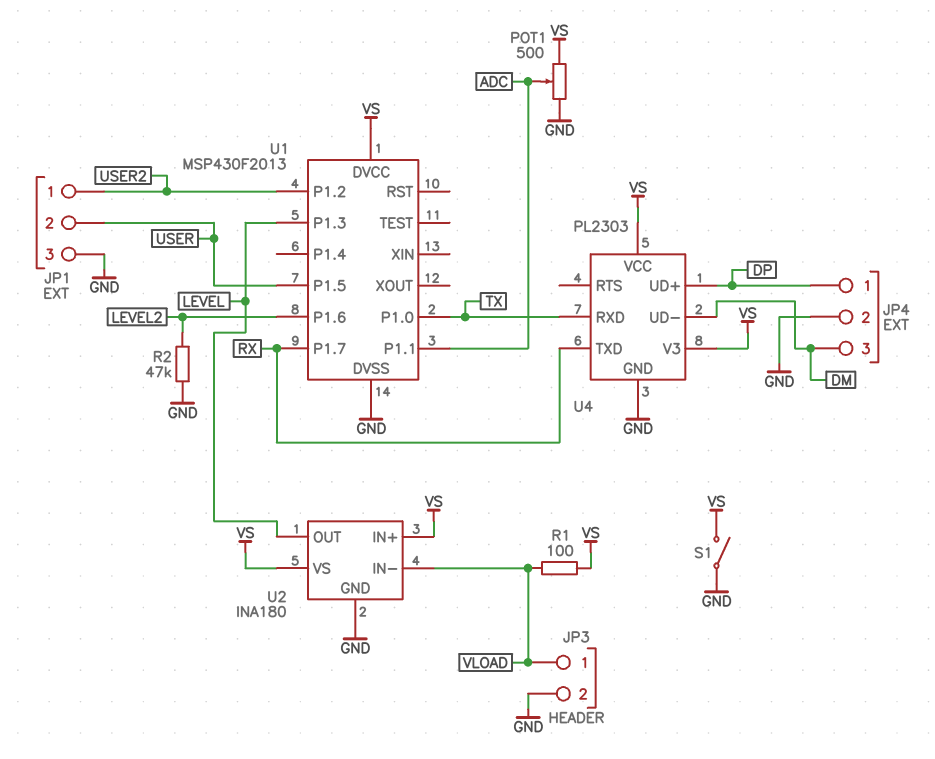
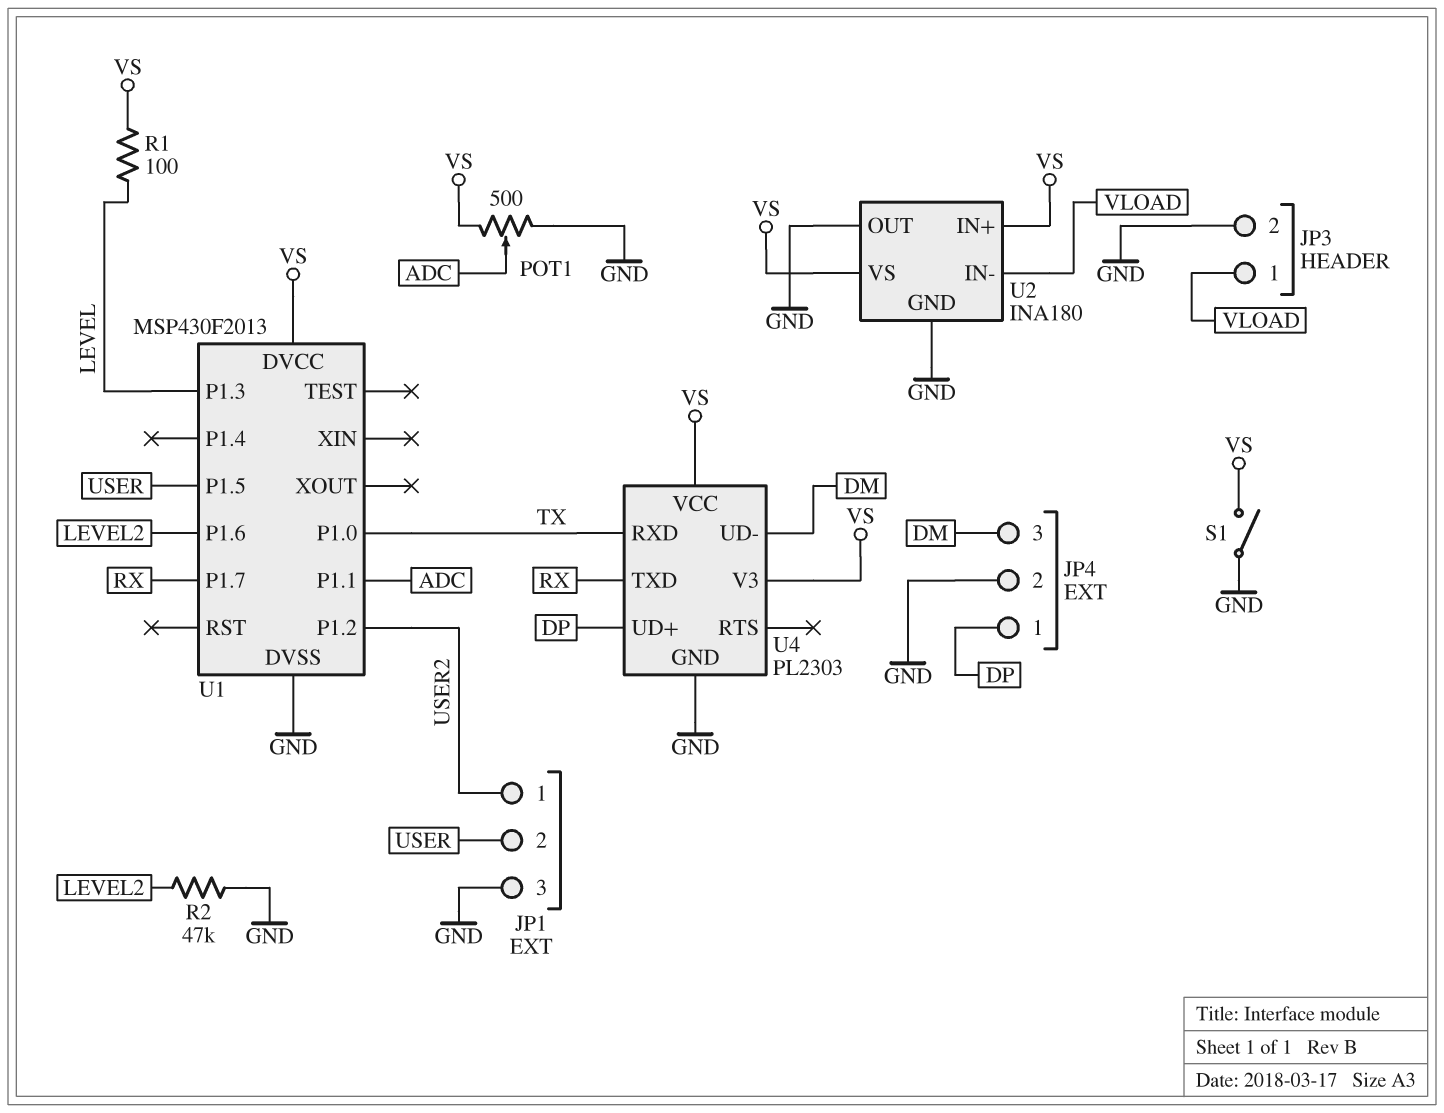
R1: 100 (VLOAD, VS) -> 100 (LEVEL, VS)
U2 pin OUT: LEVEL -> GND

